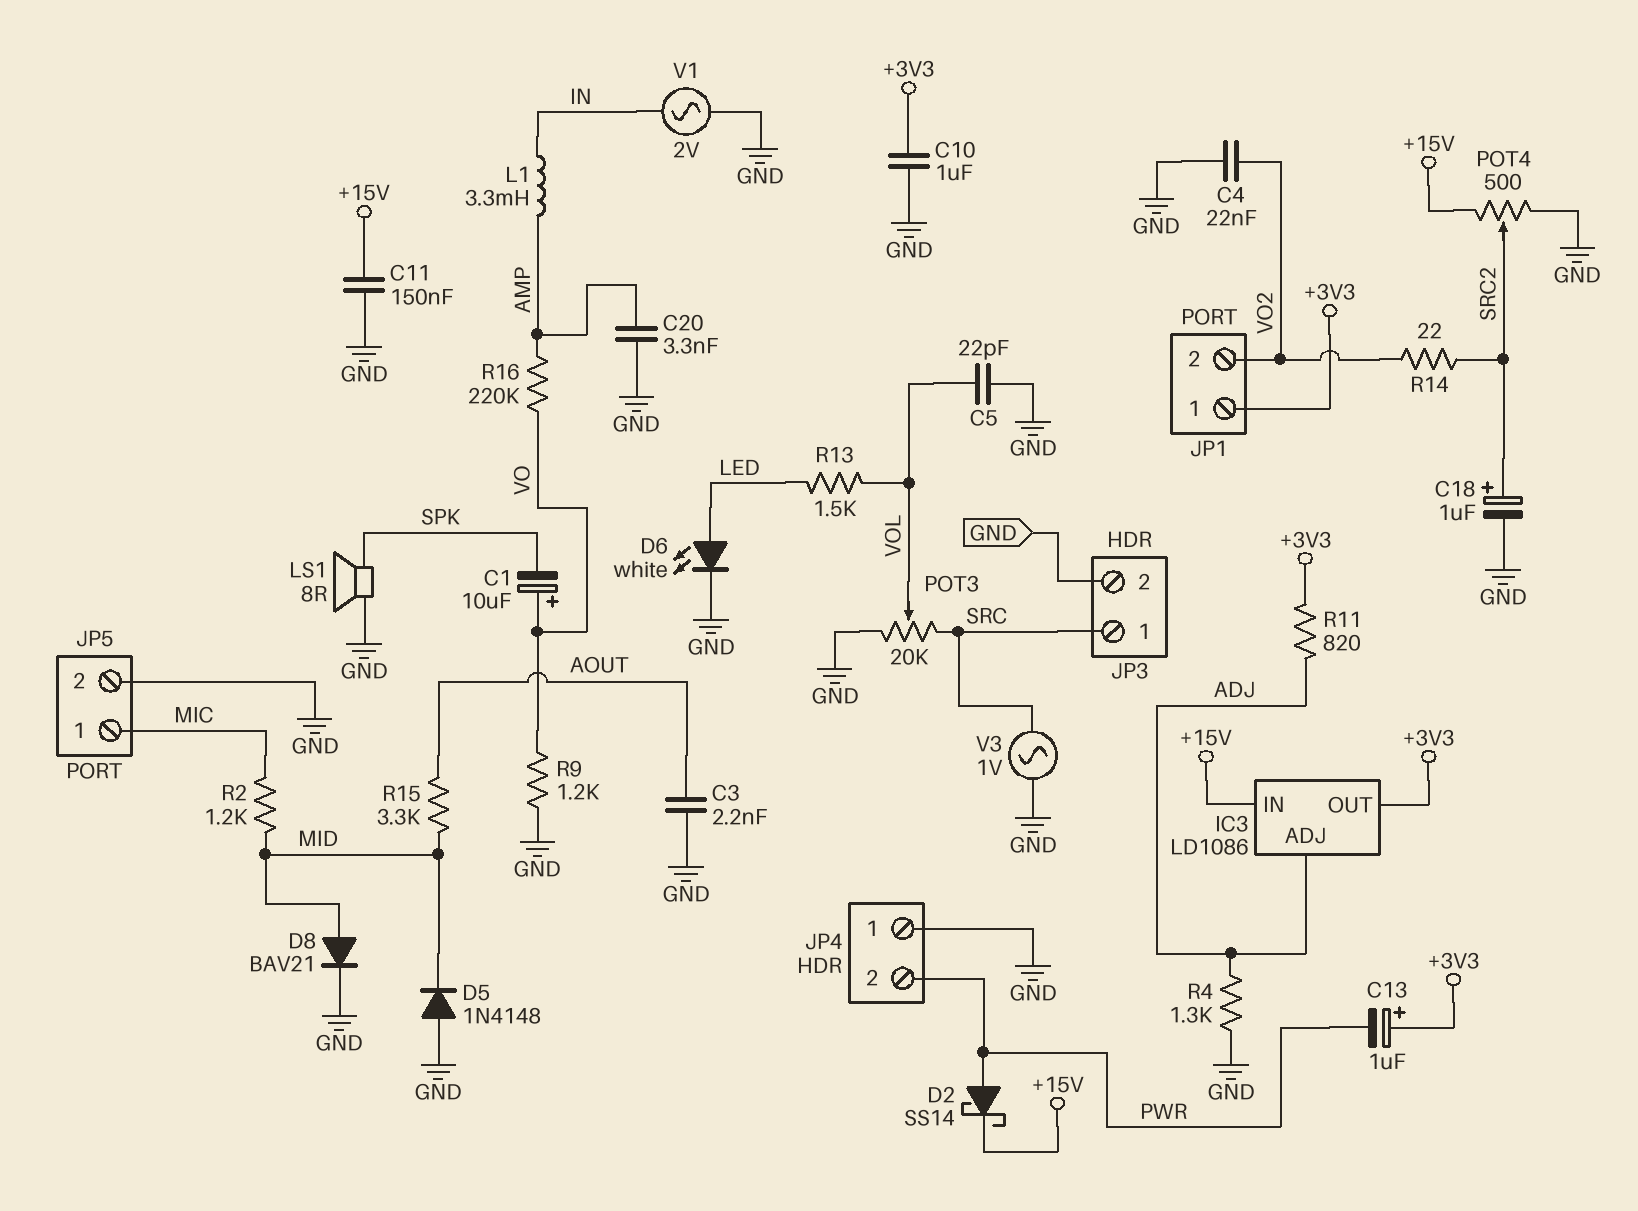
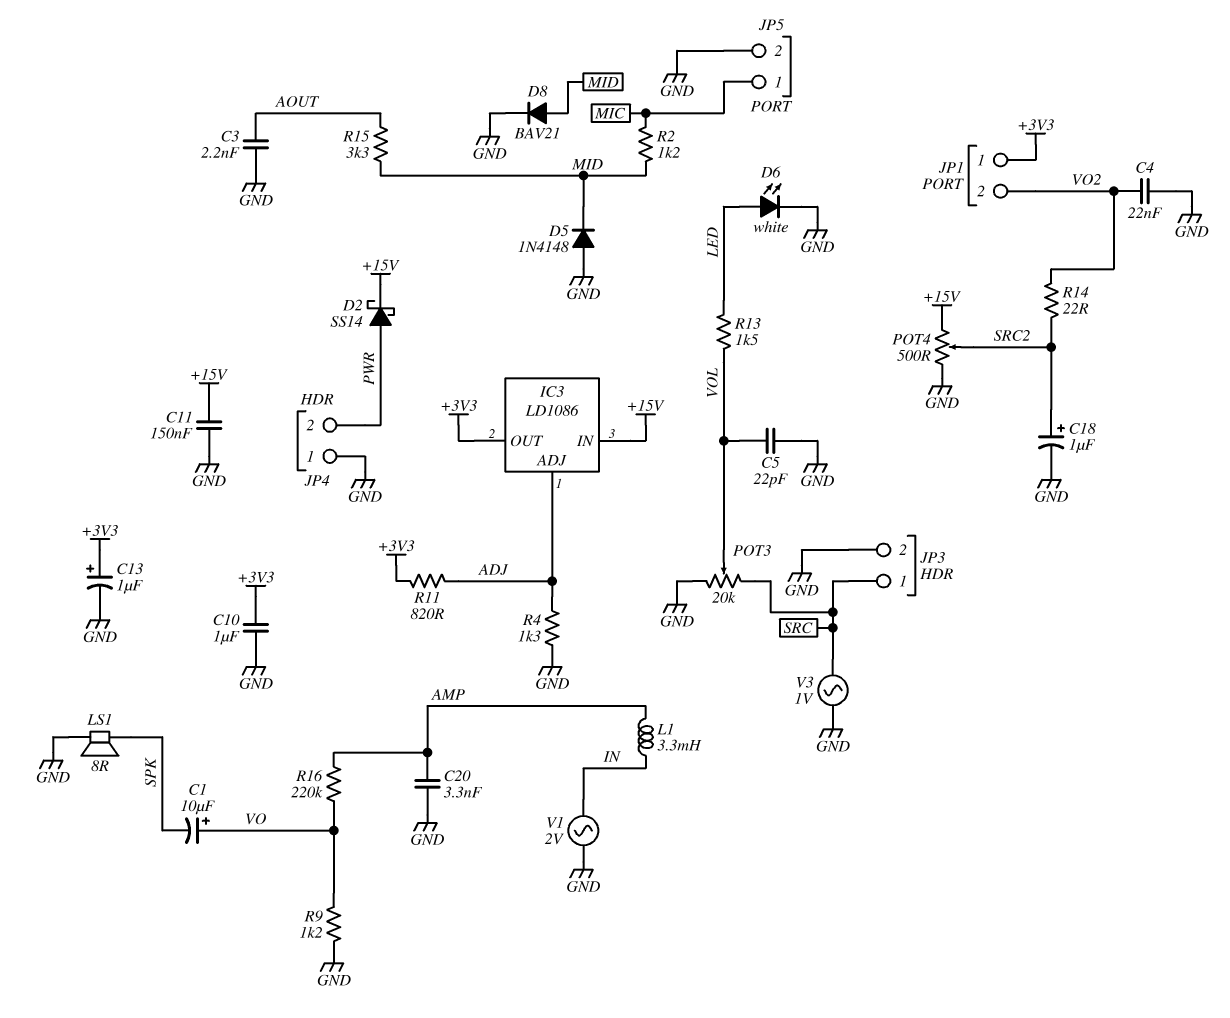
C13: 1uF (plus +3V3, minus PWR) -> 1uF (plus +3V3, minus GND)

